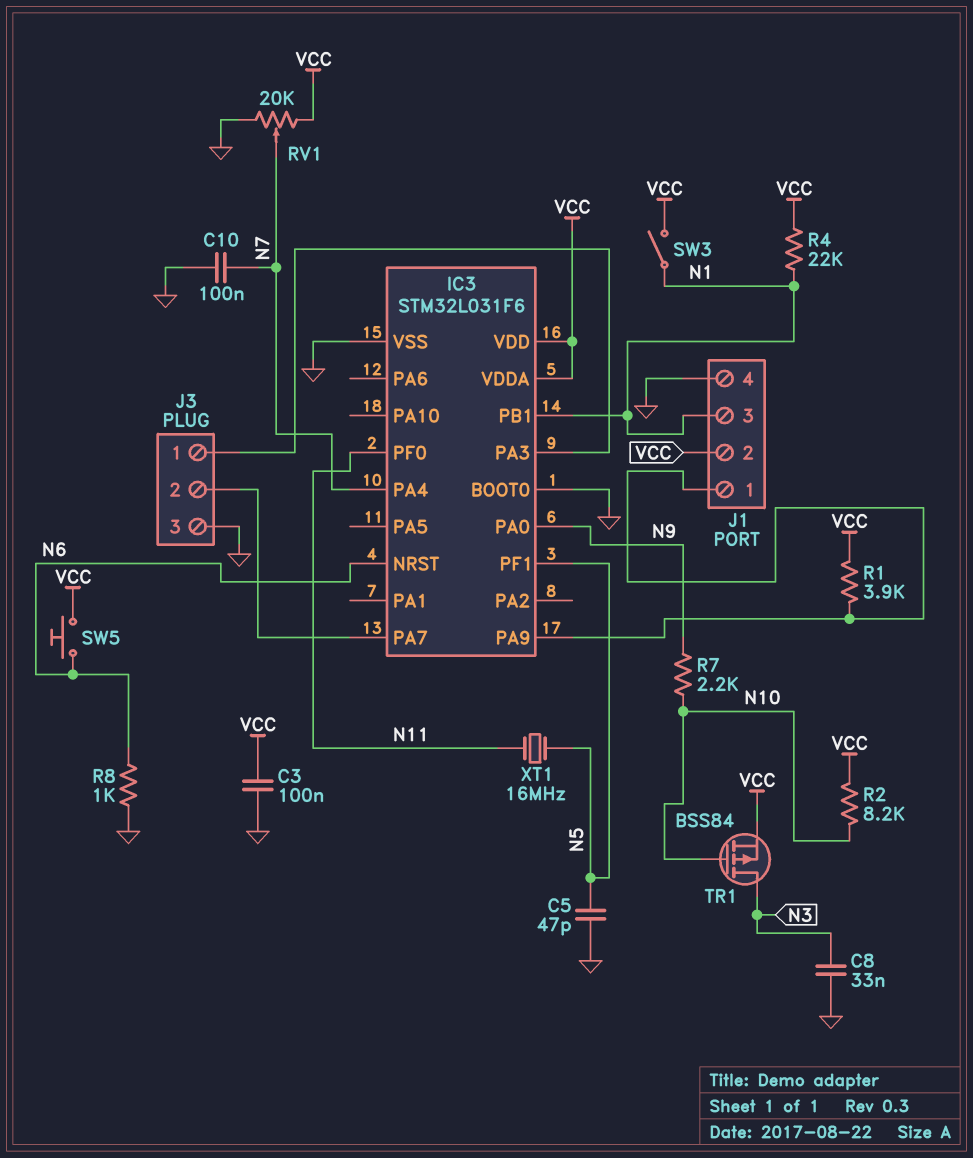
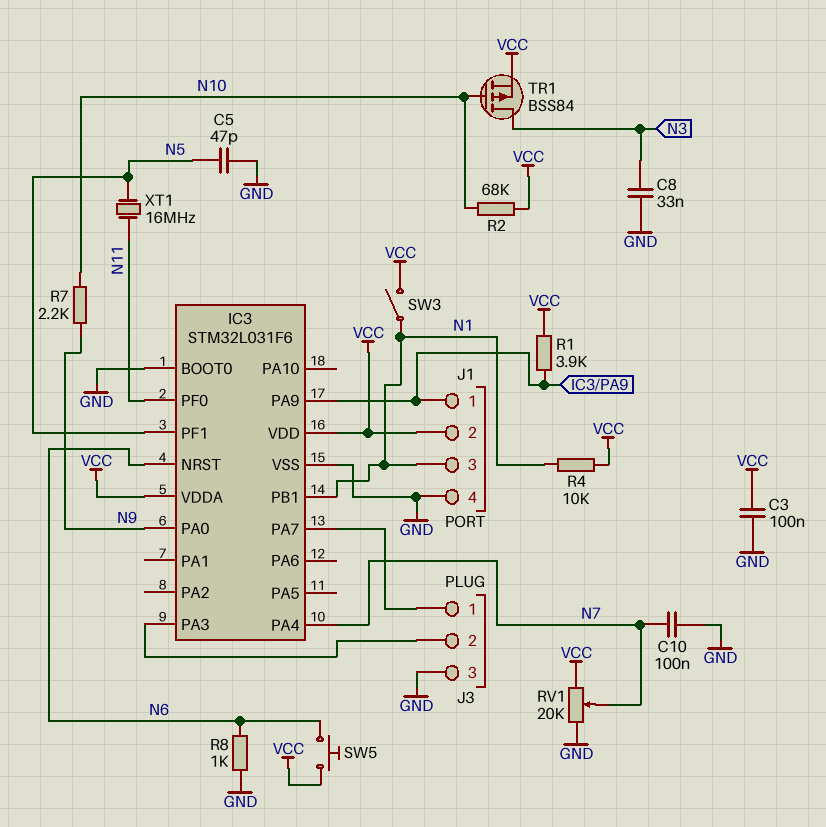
J3 pin 1: IC3/PA3 -> IC3/PA7
J3 pin 2: IC3/PA7 -> IC3/PA3
R2: 8.2k (N10, VCC) -> 68k (N10, VCC)
R4: 22k (N1, VCC) -> 10k (N1, VCC)

